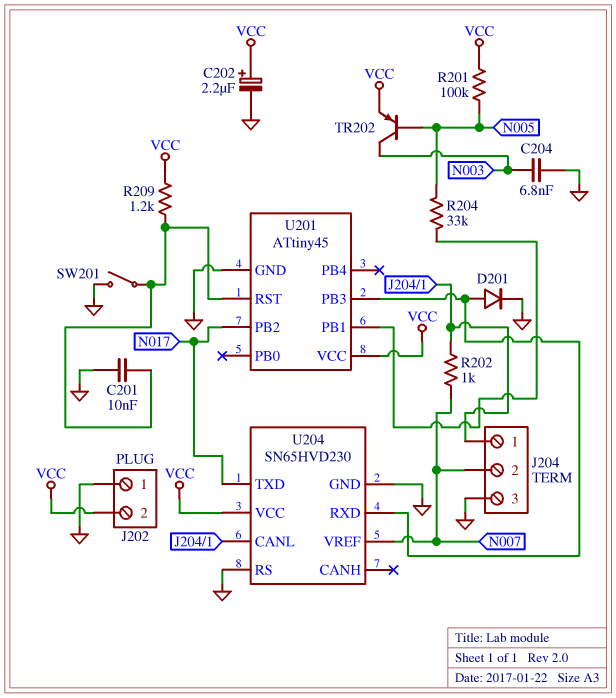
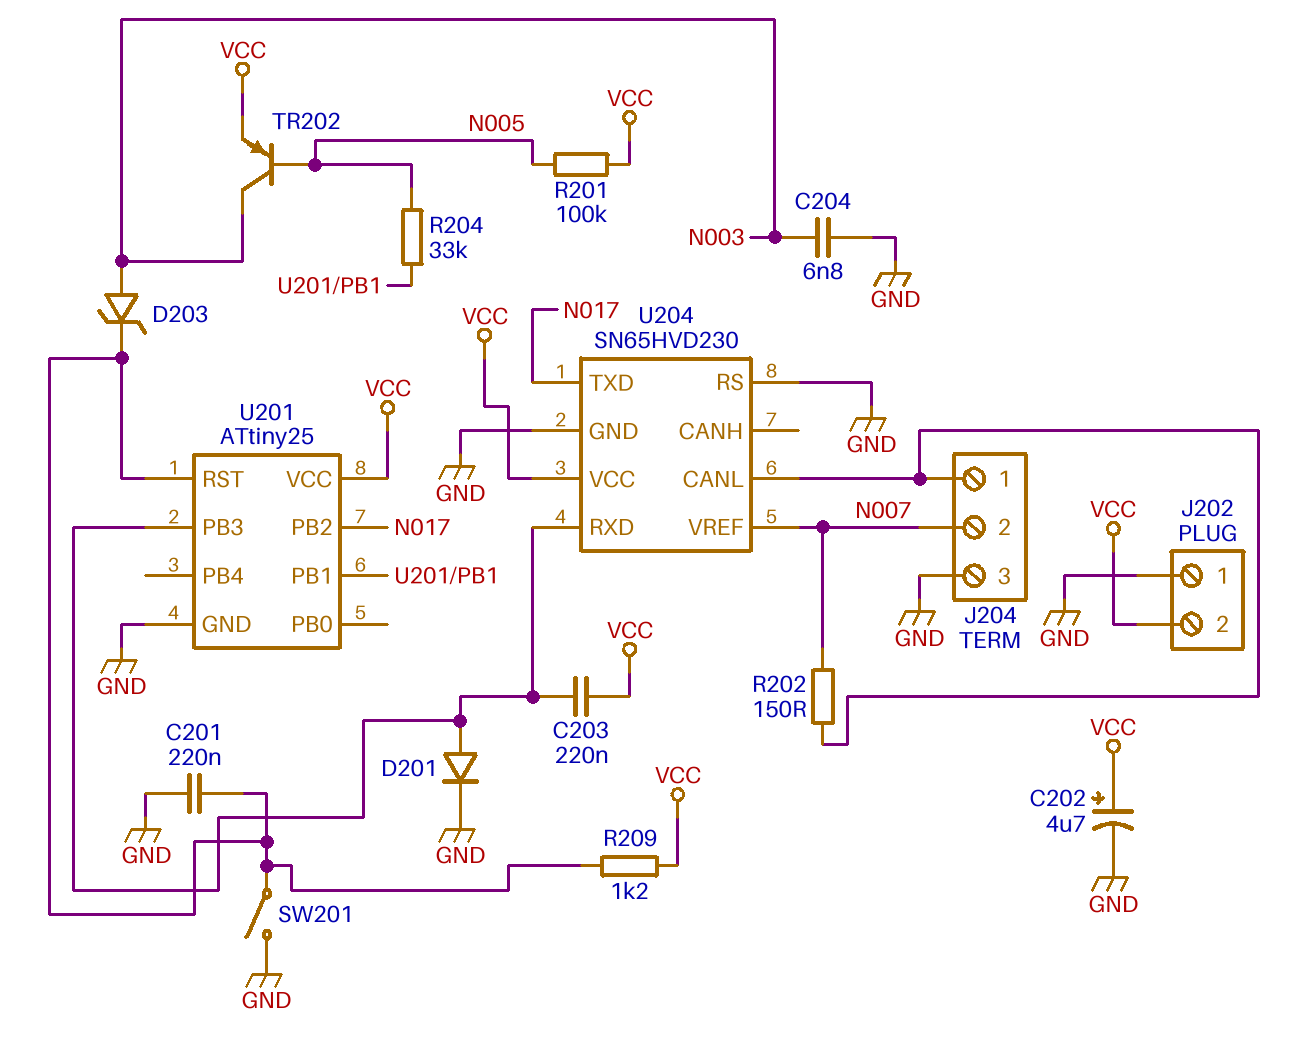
C201: 10nF (GND, U201/RST) -> 220nF (GND, U201/RST)
C202: 2.2uF (plus VCC, minus GND) -> 4.7uF (plus VCC, minus GND)
C203: none -> 220nF (U201/PB3, VCC)
D203: none -> zener (A N003, K U201/RST)
R202: 1k (J204/1, N007) -> 150 (J204/1, N007)
U201: ATtiny45 -> ATtiny25

